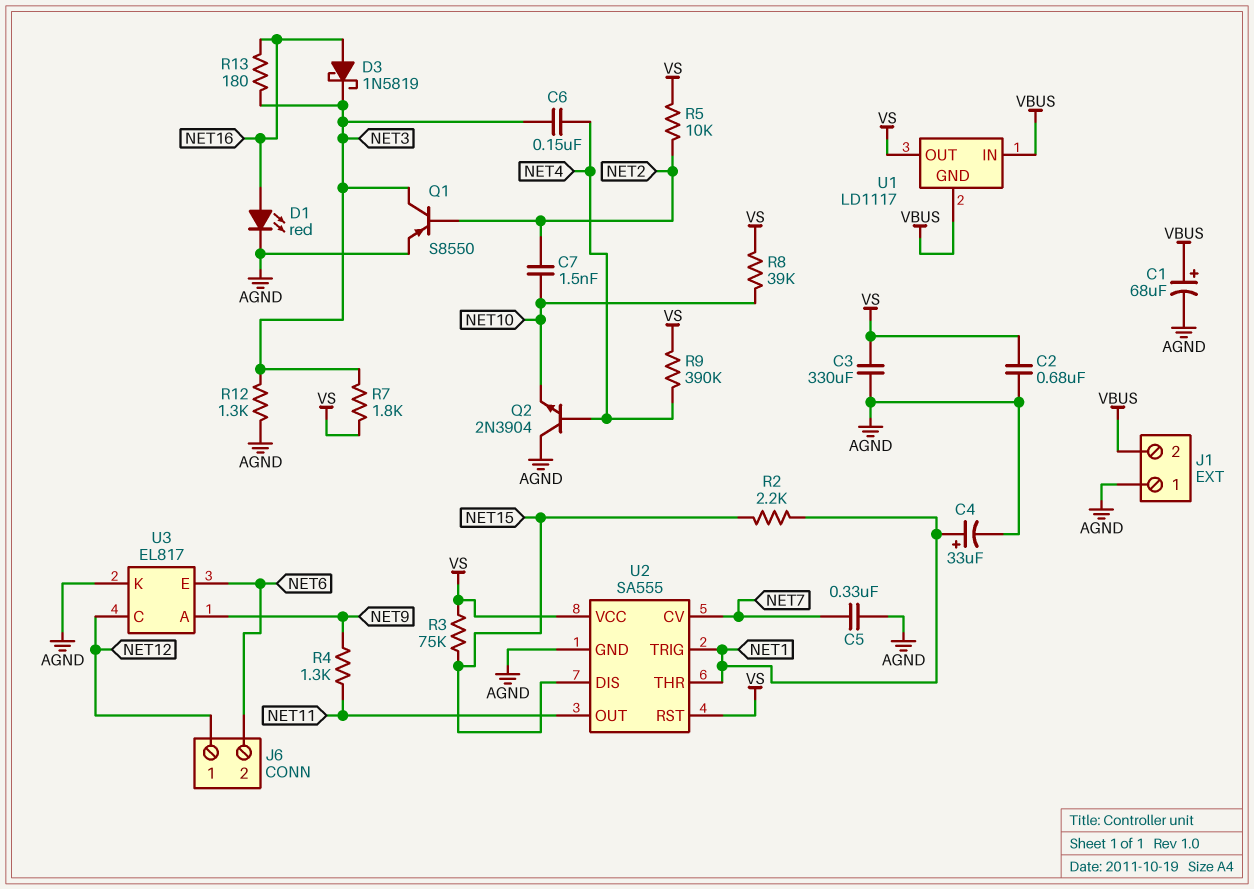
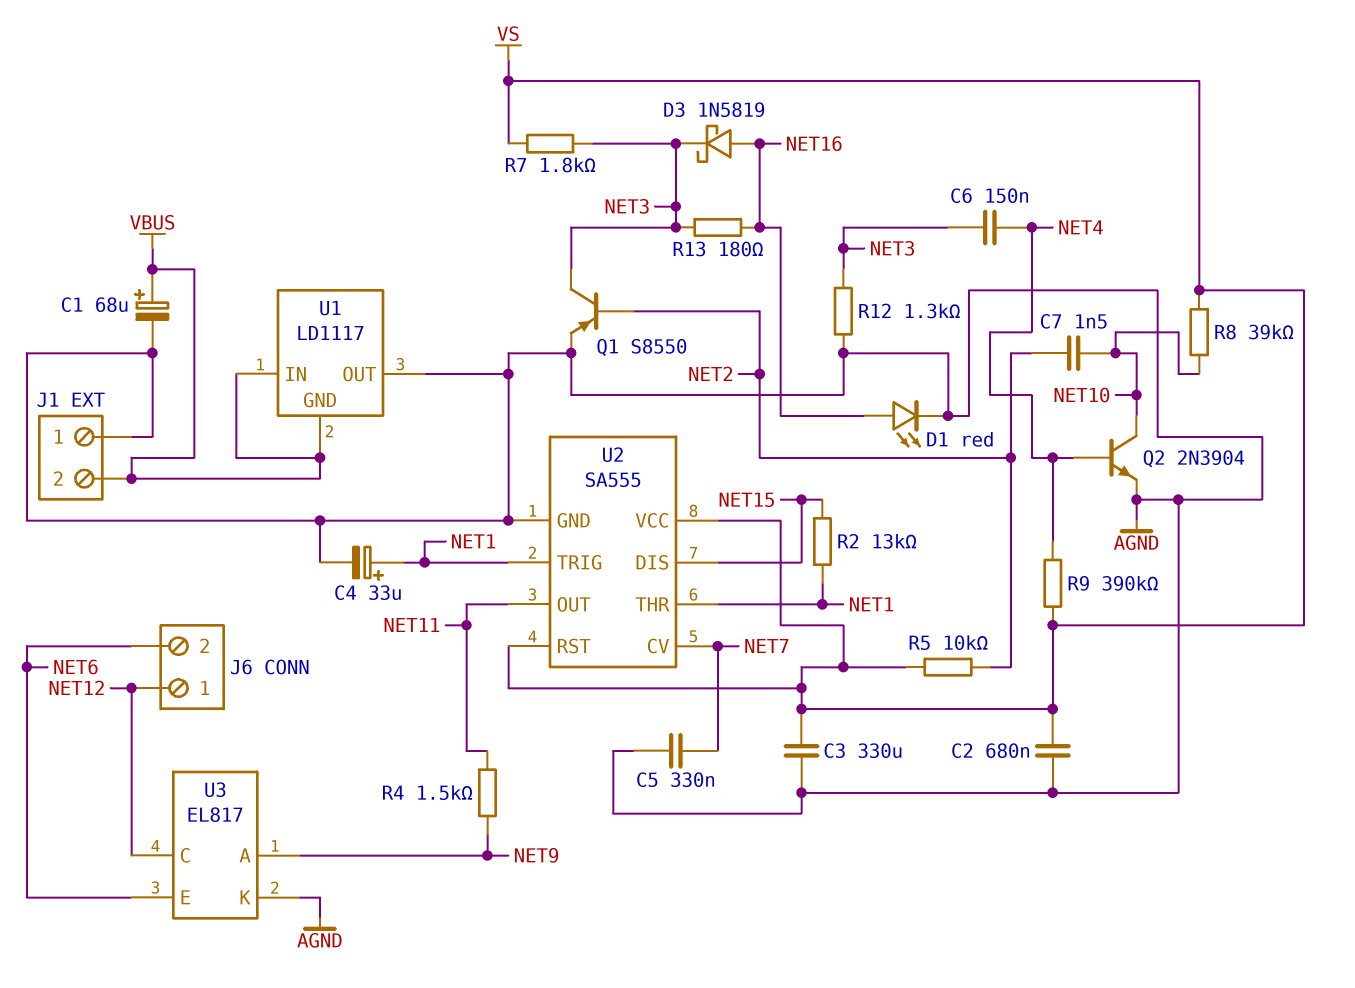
Q2: NPN 2N3904 (B NET4, C AGND, E NET10) -> NPN 2N3904 (B NET4, C NET10, E AGND)
R2: 2.2k (NET1, NET15) -> 13k (NET1, NET15)
R3: 75k (NET15, VS) -> none
R4: 1.3k (NET9, NET11) -> 1.5k (NET9, NET11)
U1 pin OUT: VS -> AGND

